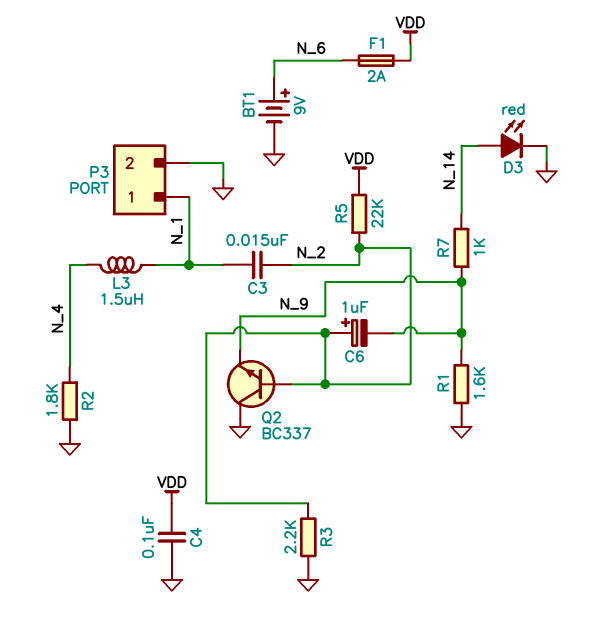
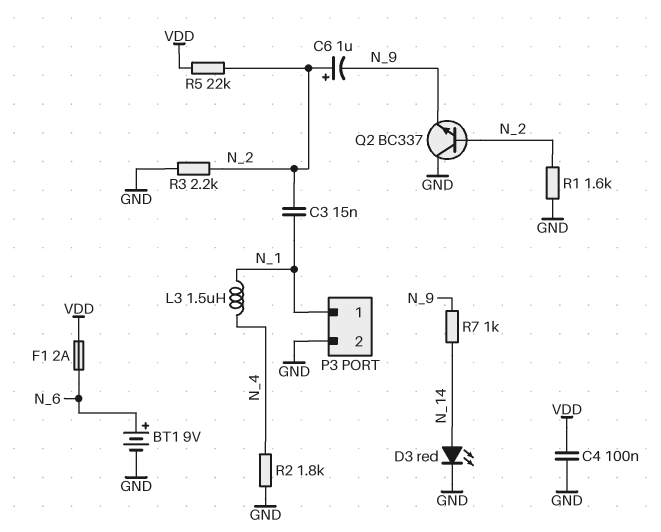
R1: 1.6k (GND, N_9) -> 1.6k (GND, N_2)

